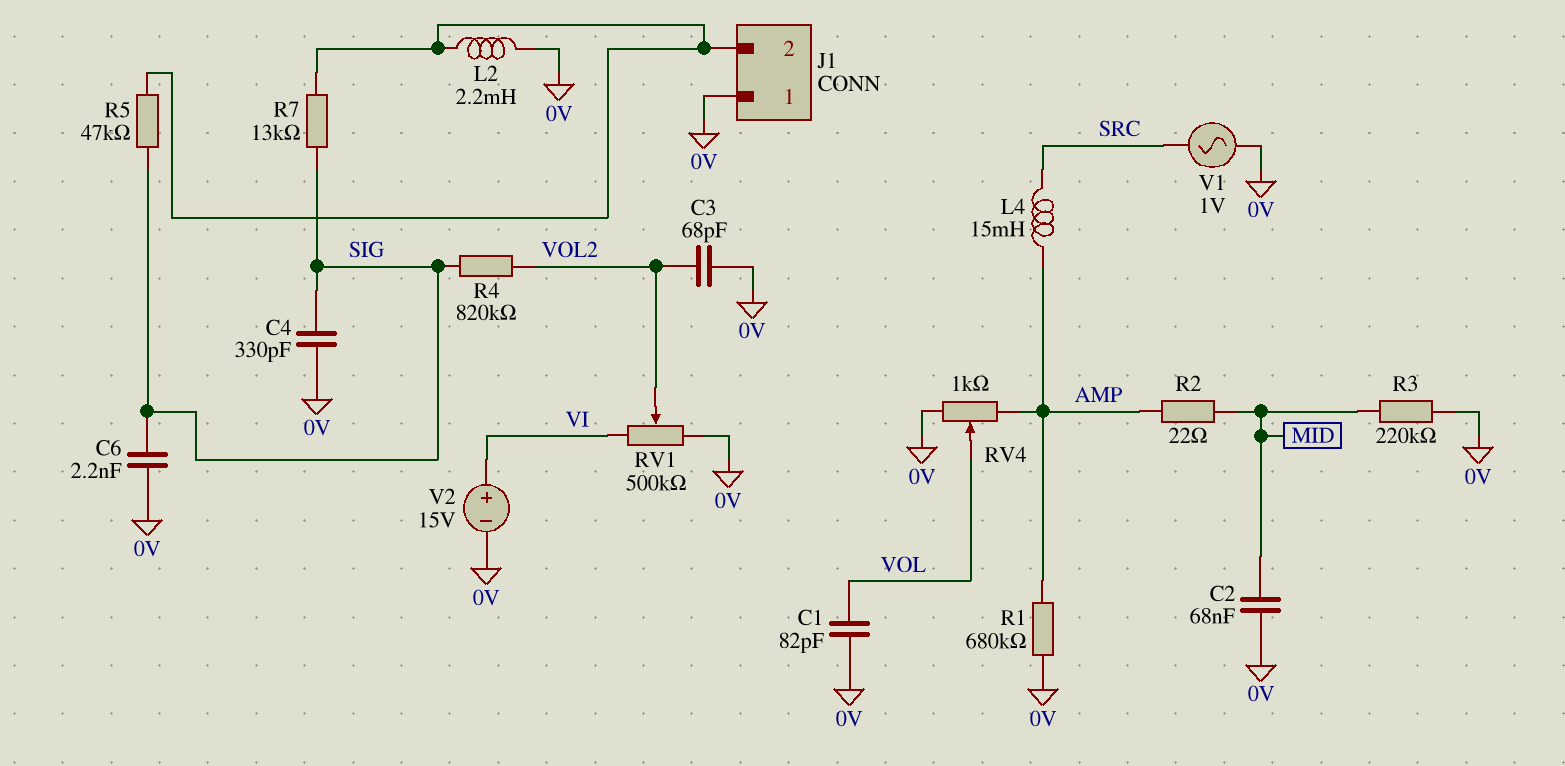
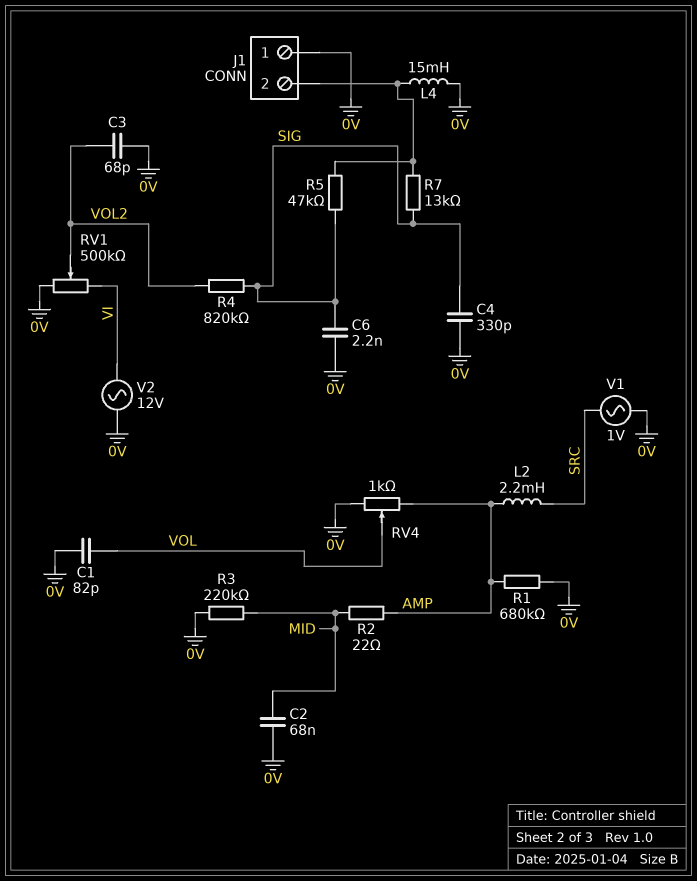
L2: 2.2mH (0V, J1/2) -> 2.2mH (AMP, SRC)
L4: 15mH (AMP, SRC) -> 15mH (0V, J1/2)
V2: 15V (plus VI, minus 0V) -> AC 12V (0V, VI)

